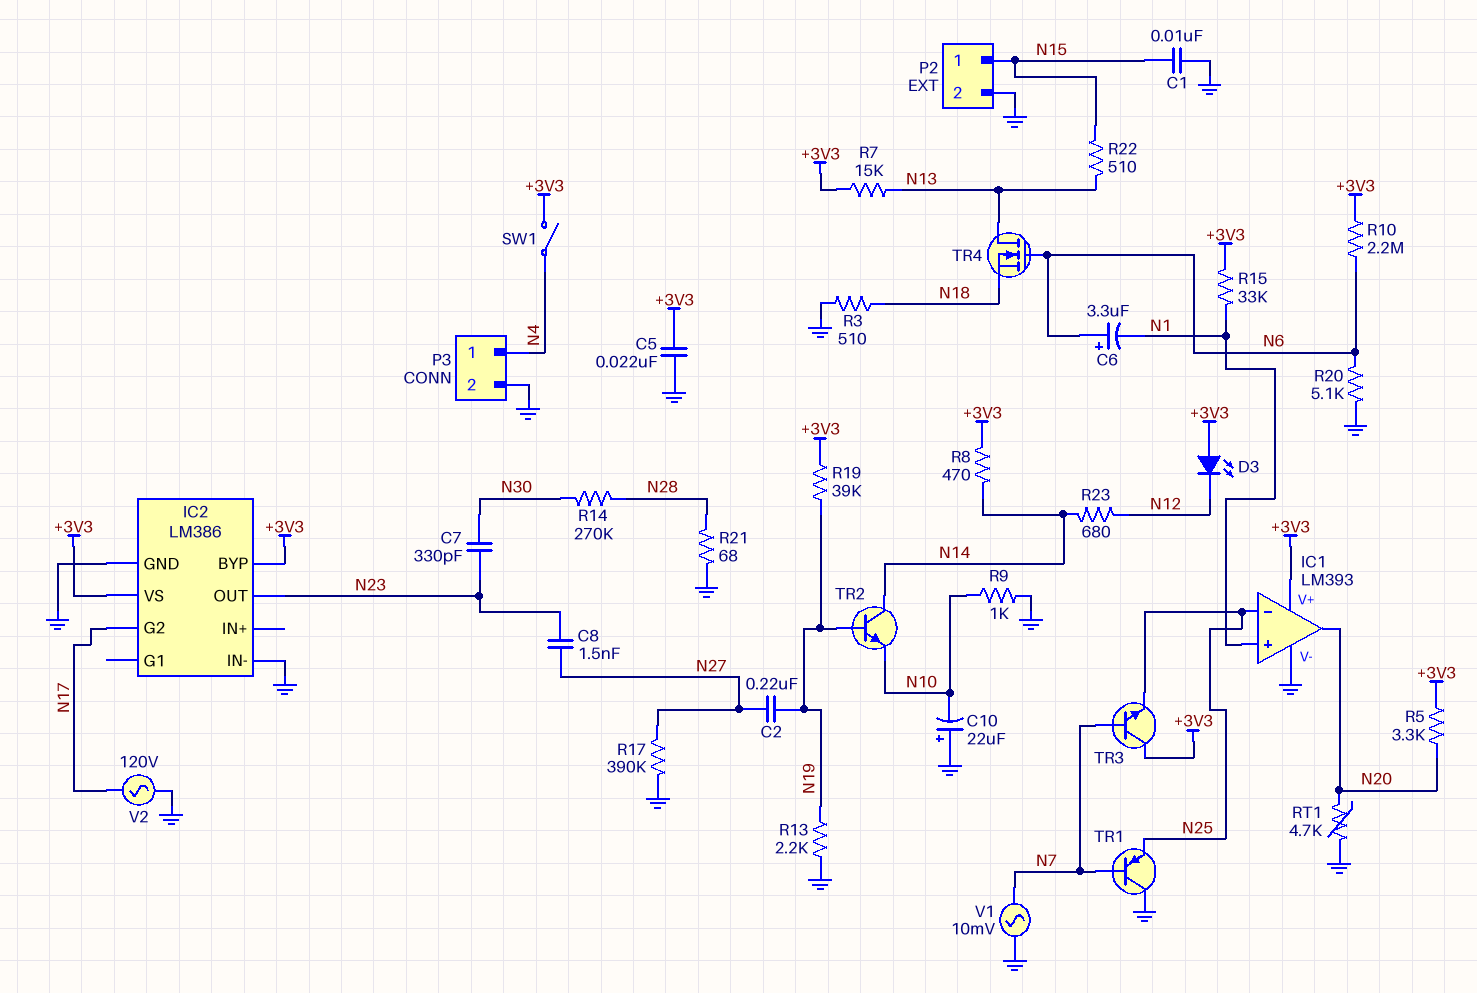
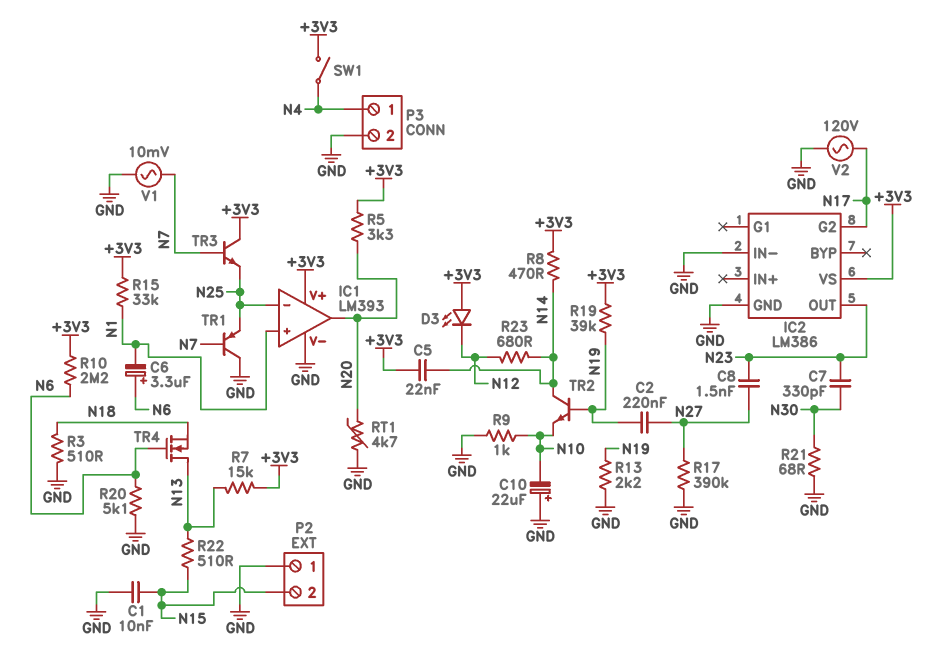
C5: 22nF (+3V3, GND) -> 22nF (+3V3, N14)
IC2 pin BYP: +3V3 -> none
P2 pin 1: N15 -> GND
P2 pin 2: GND -> N15
R14: 270k (N28, N30) -> none
R21: 68 (GND, N28) -> 68 (GND, N30)

